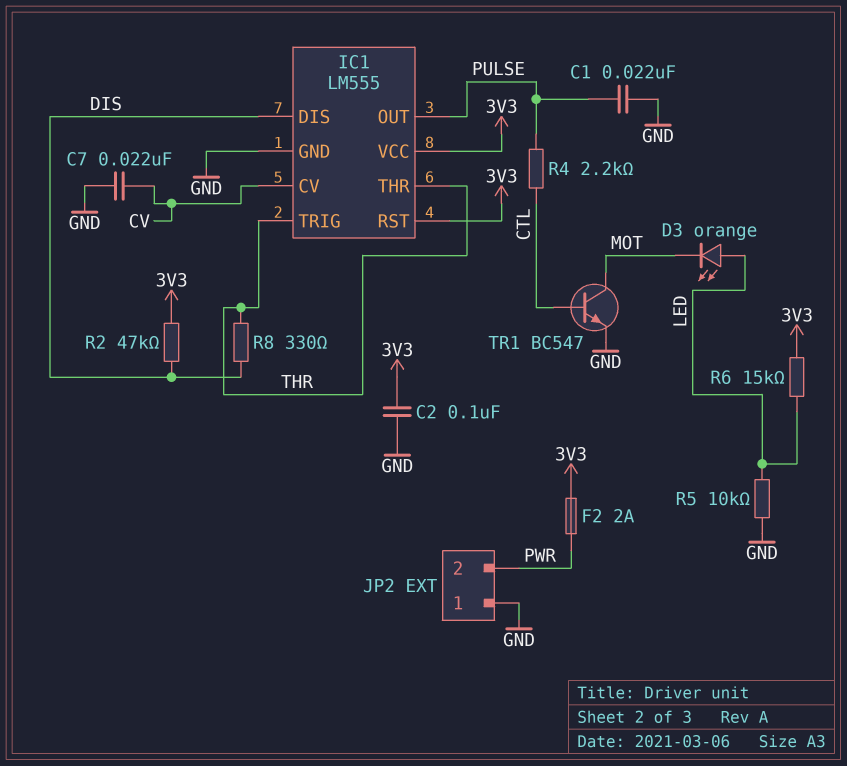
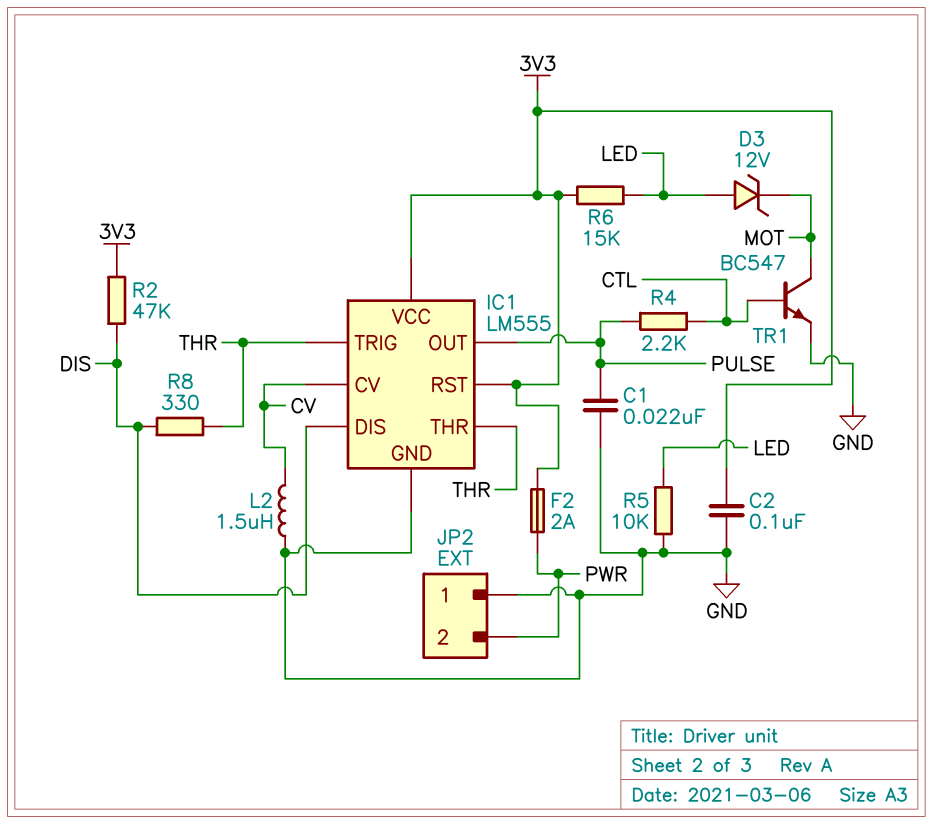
C7: 22nF (CV, GND) -> none
D3: LED orange (A LED, K MOT) -> zener 12V (A LED, K MOT)
L2: none -> 1.5uH (CV, GND)

